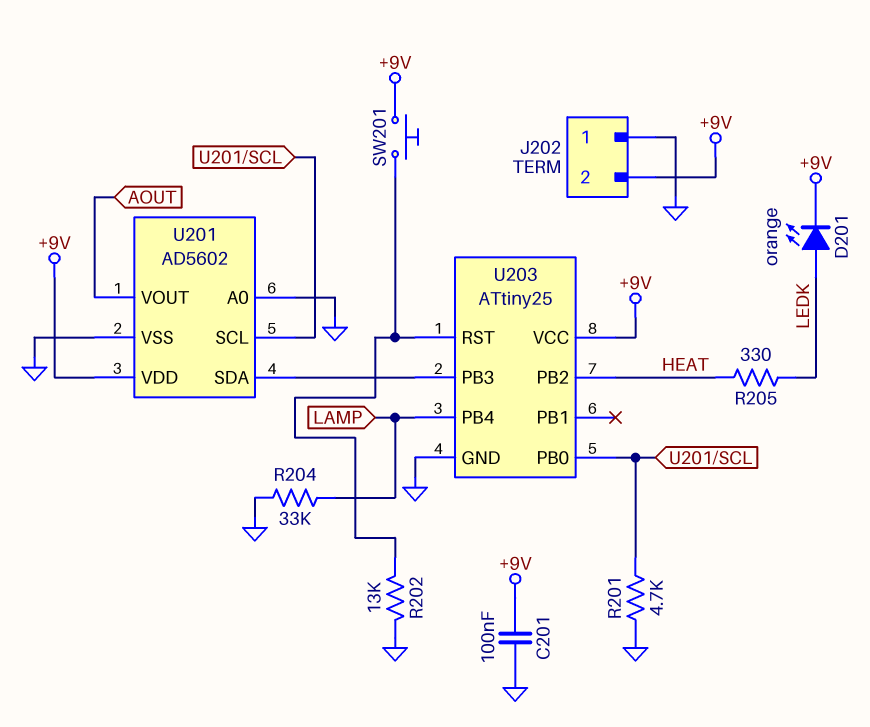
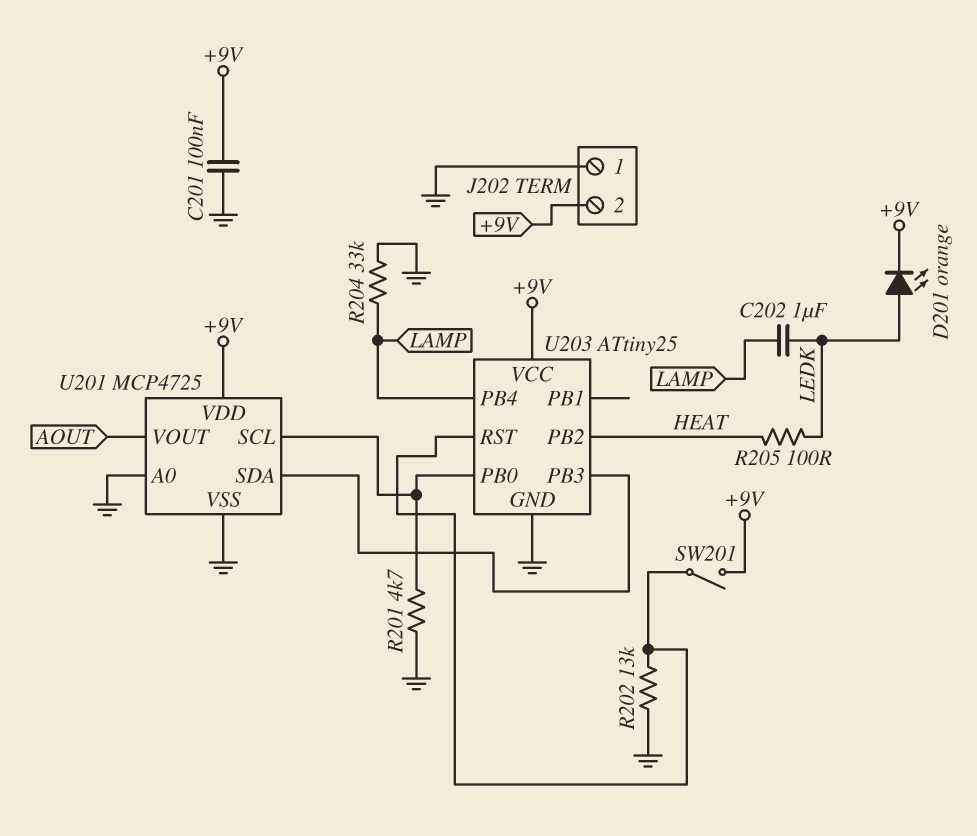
C202: none -> 1uF (LAMP, LEDK)
R205: 330 (HEAT, LEDK) -> 100 (HEAT, LEDK)
SW201: button (+9V, U203/RST) -> switch (+9V, U203/RST)
U201: AD5602 -> MCP4725

